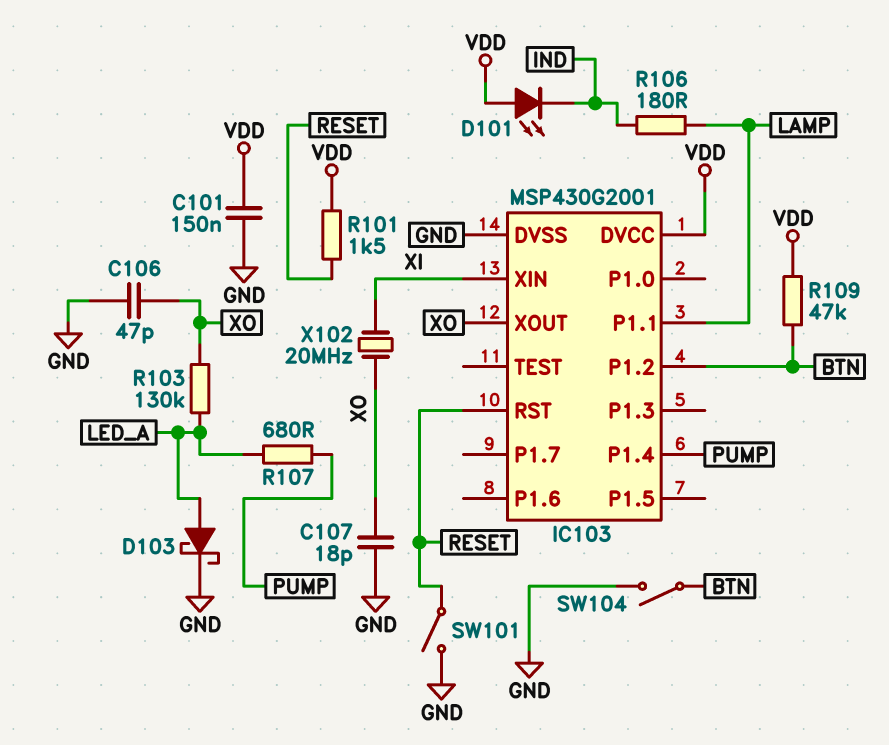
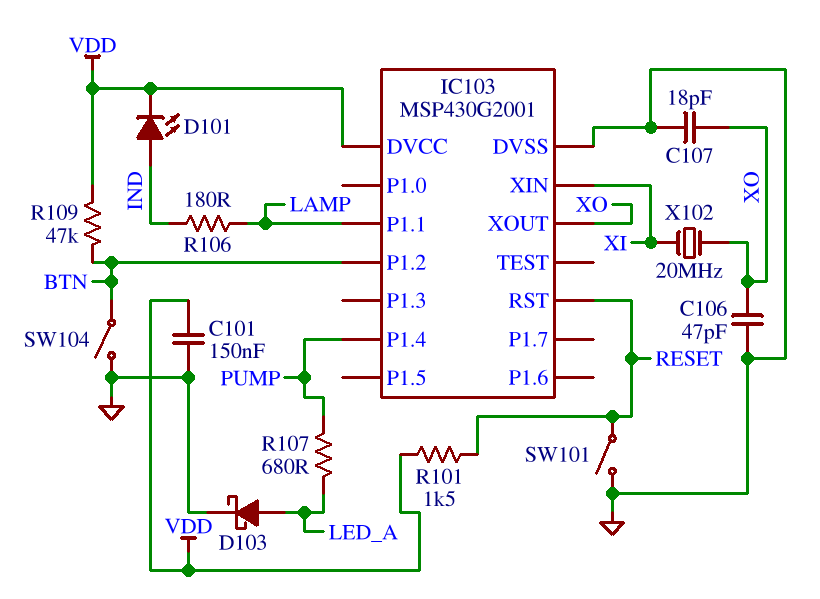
D101: LED (A VDD, K IND) -> LED (A IND, K VDD)
R103: 130k (LED_A, XO) -> none

